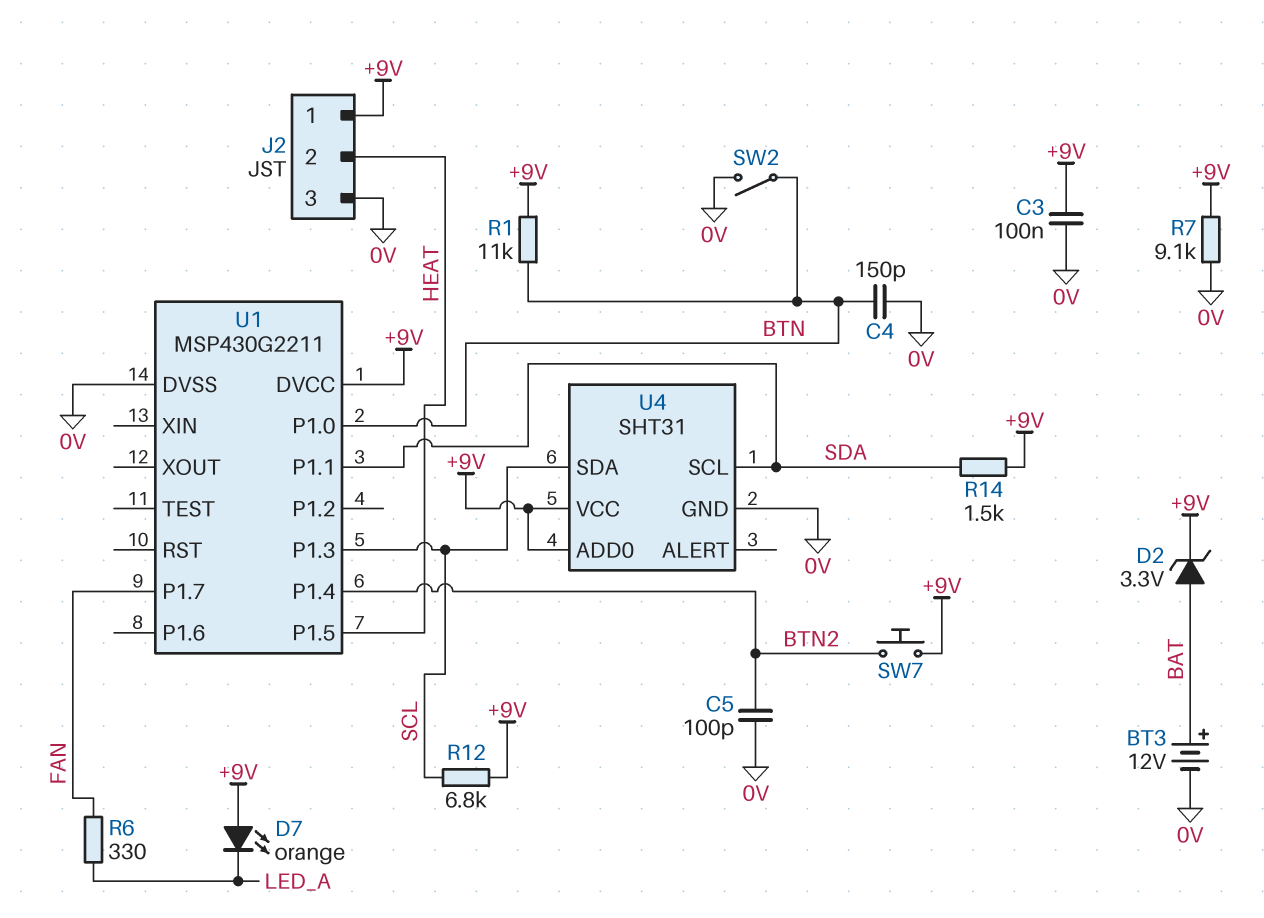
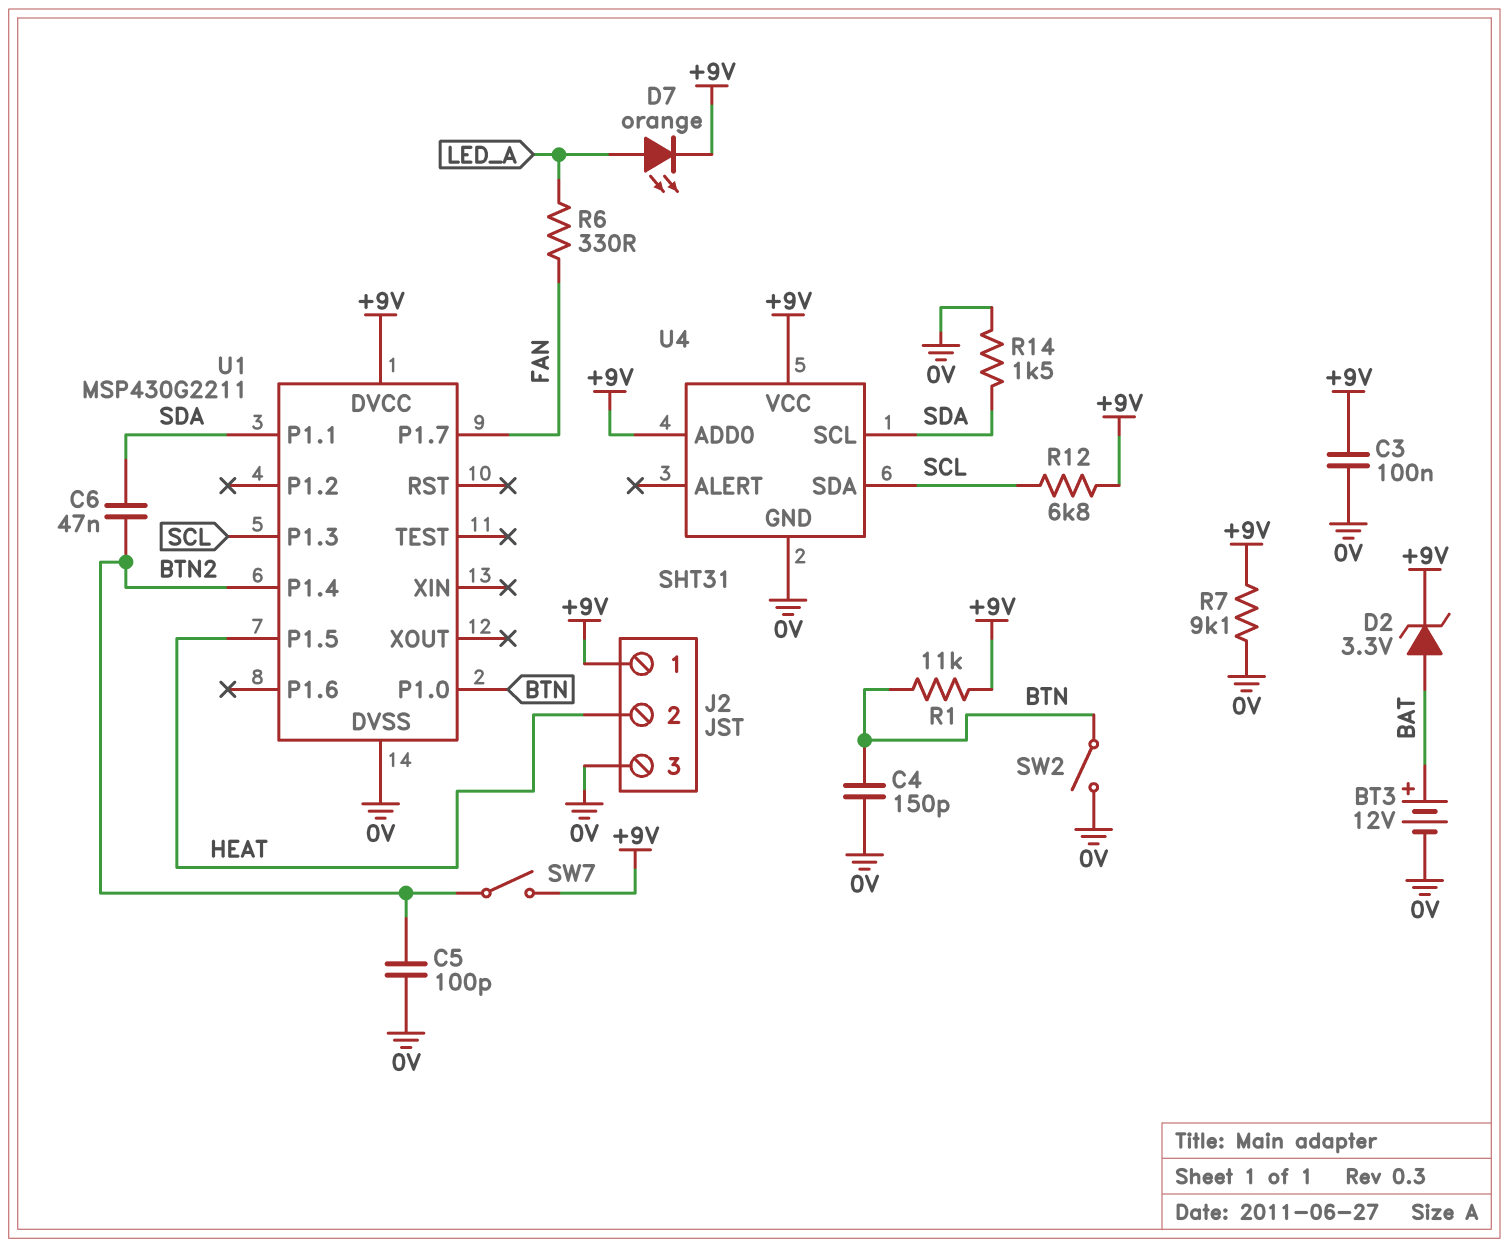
C6: none -> 47nF (BTN2, SDA)
D7: LED orange (A +9V, K LED_A) -> LED orange (A LED_A, K +9V)
R14: 1.5k (+9V, SDA) -> 1.5k (0V, SDA)
SW7: button (+9V, BTN2) -> switch (+9V, BTN2)

